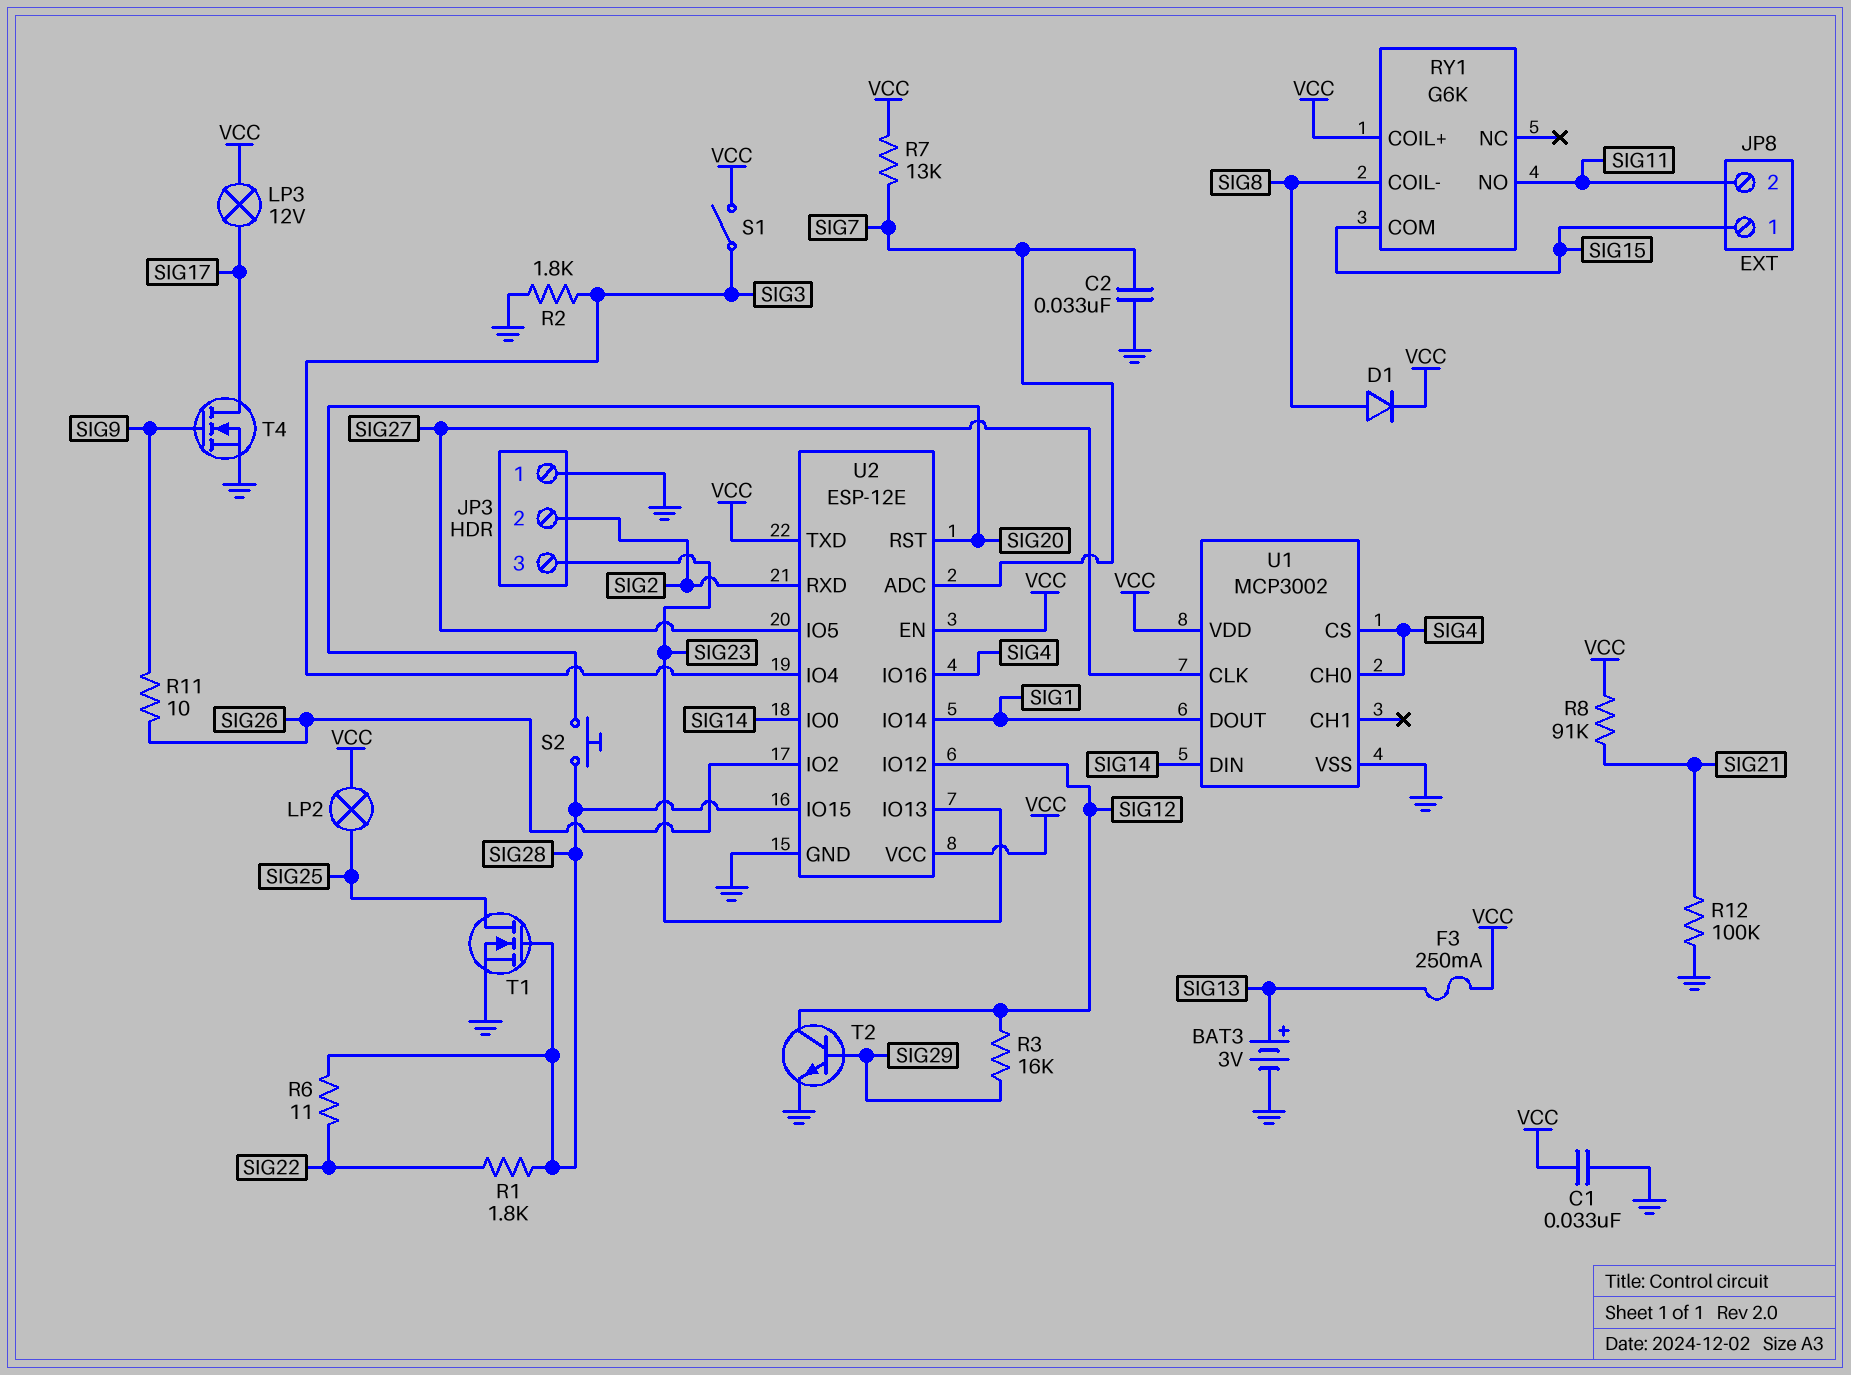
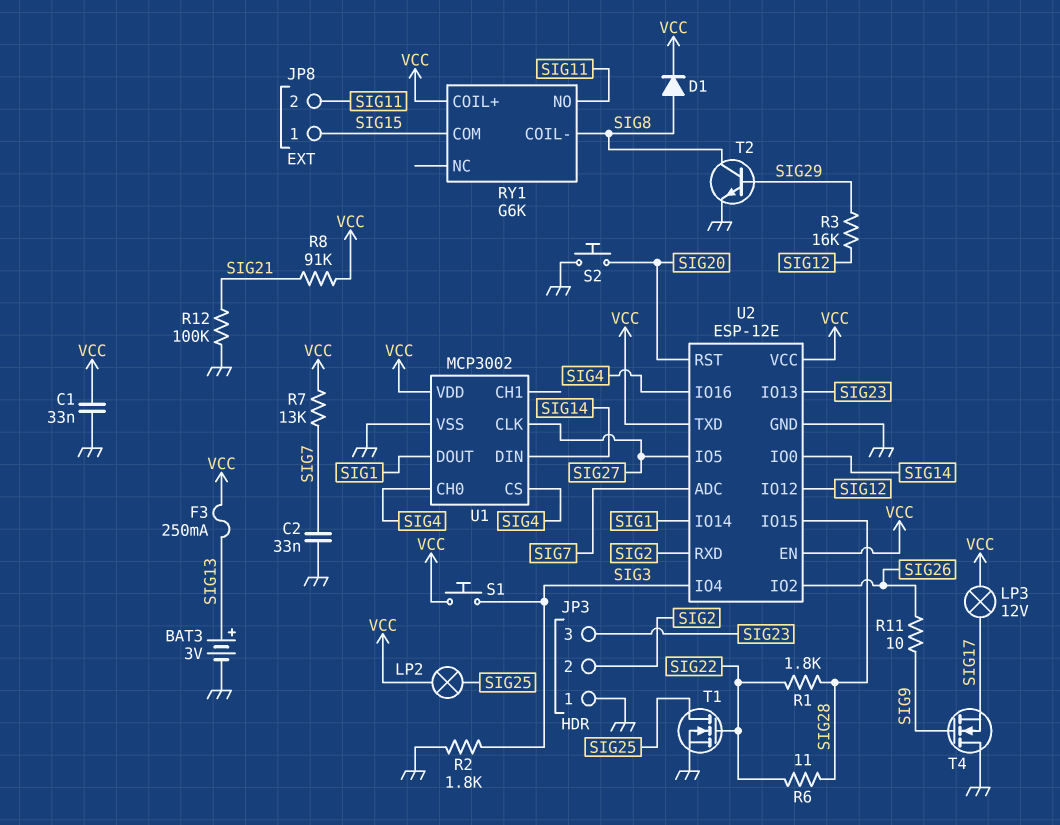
S1: switch (SIG3, VCC) -> button (SIG3, VCC)
S2: button (SIG20, SIG28) -> button (GND, SIG20)
T1: NMOS (G SIG28, D SIG25, S GND) -> NMOS (G SIG22, D SIG25, S GND)
T2: NPN (B SIG29, C SIG12, E GND) -> NPN (B SIG29, C SIG8, E GND)
T4: NMOS (G SIG9, D SIG17, S GND) -> NMOS (G SIG9, D GND, S SIG17)

